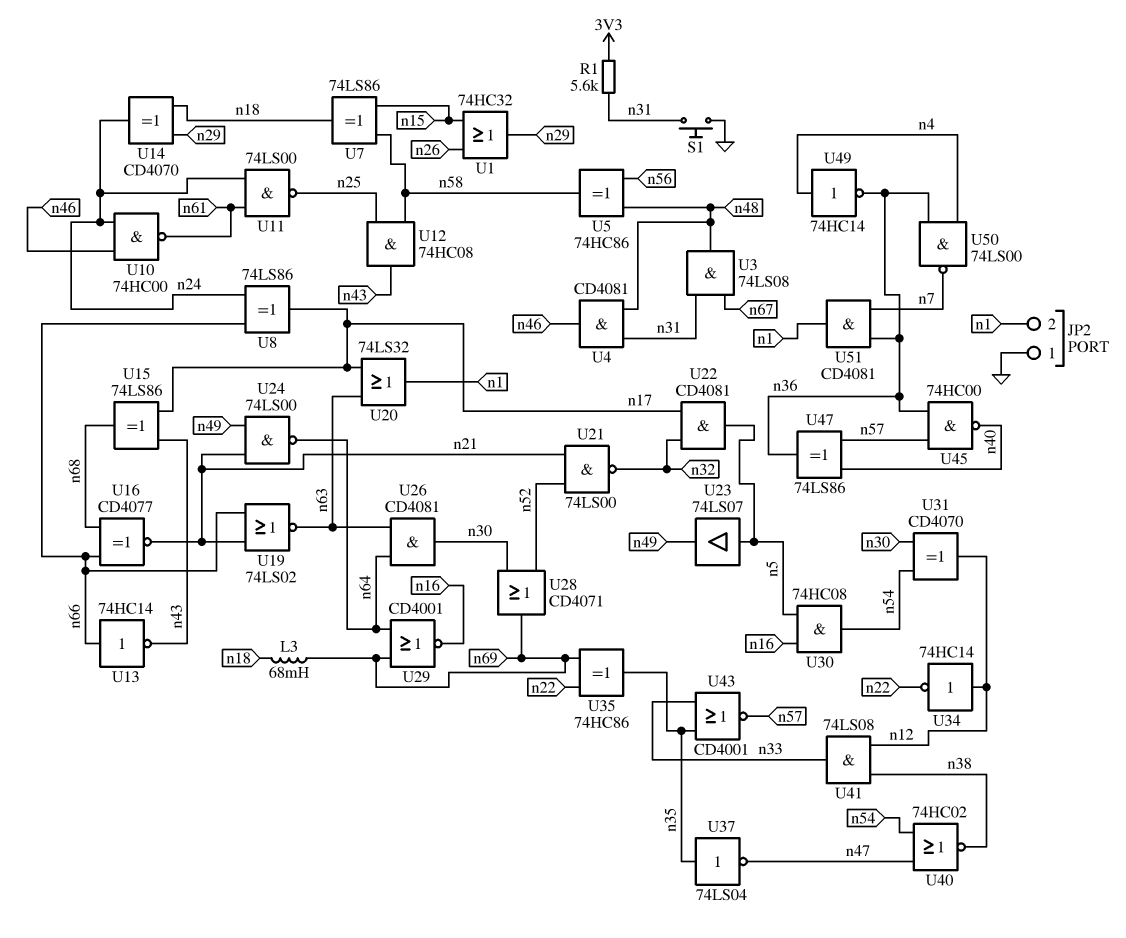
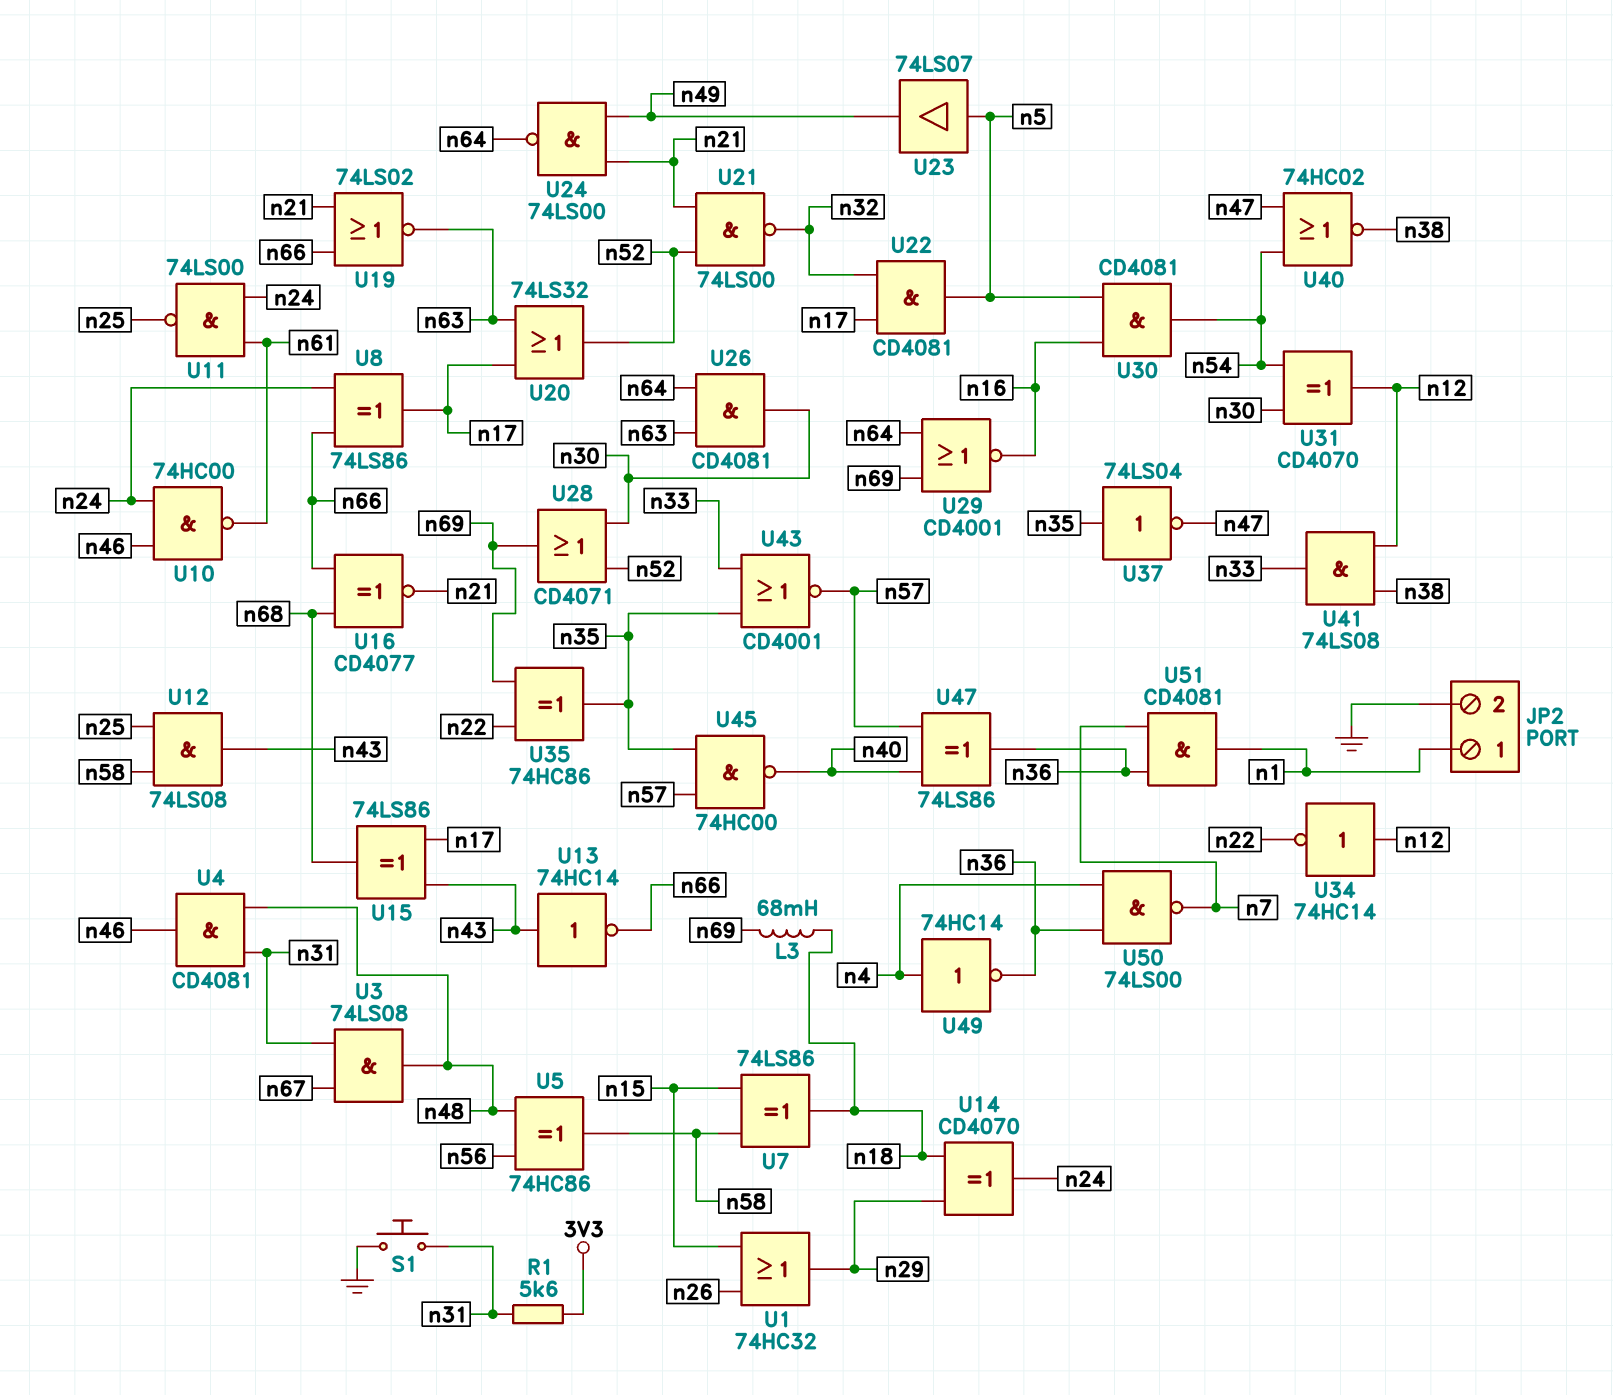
JP2 pin 1: GND -> n1
JP2 pin 2: n1 -> GND
U12: AND 74HC08 (in n25, in n58, out n43) -> AND 74LS08 (in n25, in n58, out n43)
U13: NOT 74HC14 (in n66, out n43) -> NOT 74HC14 (in n43, out n66)
U20: OR 74LS32 (in n17, in n63, out n1) -> OR 74LS32 (in n17, in n63, out n52)
U30: AND 74HC08 (in n5, in n16, out n54) -> AND CD4081 (in n5, in n16, out n54)
U45: NAND 74HC00 (in n36, in n57, out n40) -> NAND 74HC00 (in n35, in n57, out n40)

